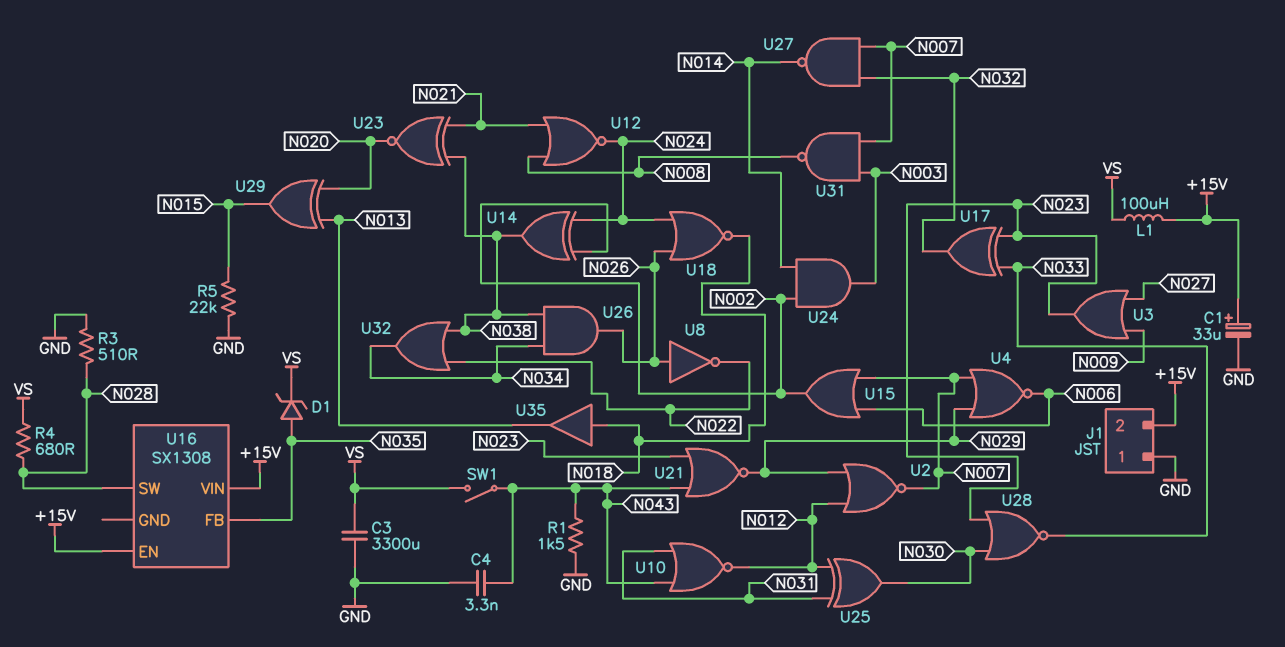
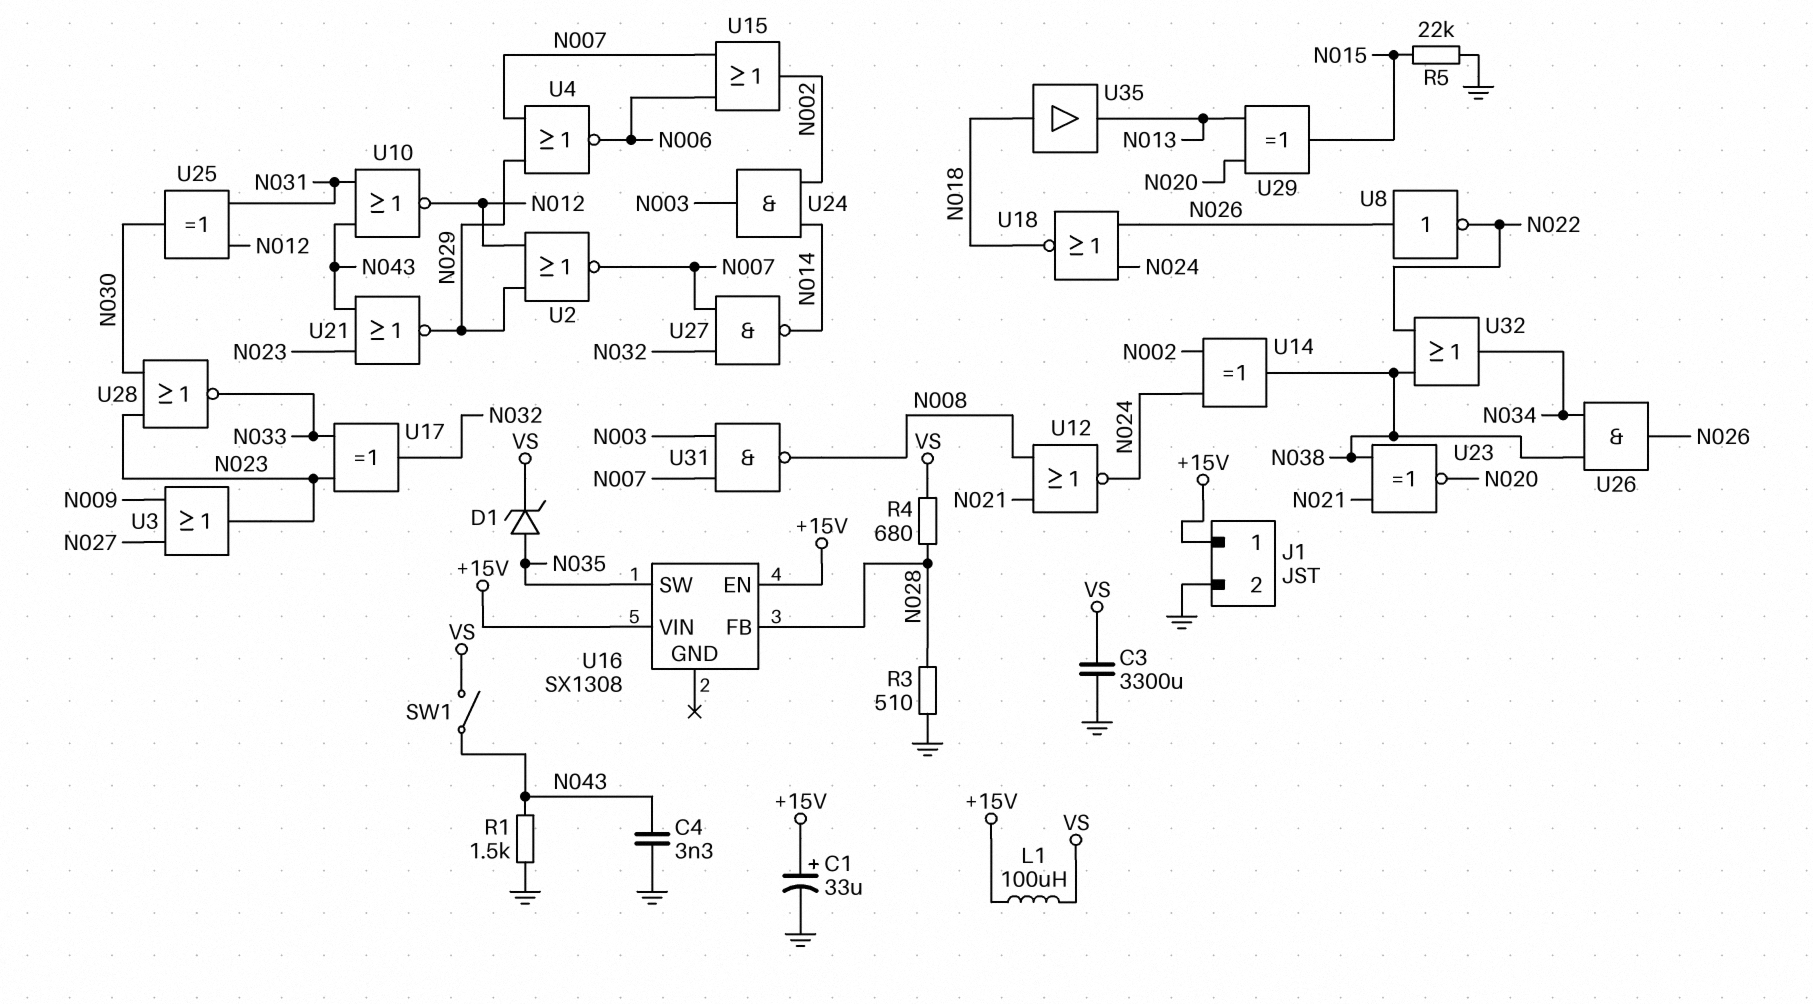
J1 pin 1: GND -> +15V
J1 pin 2: +15V -> GND
U16 pin FB: N035 -> N028
U16 pin SW: N028 -> N035

